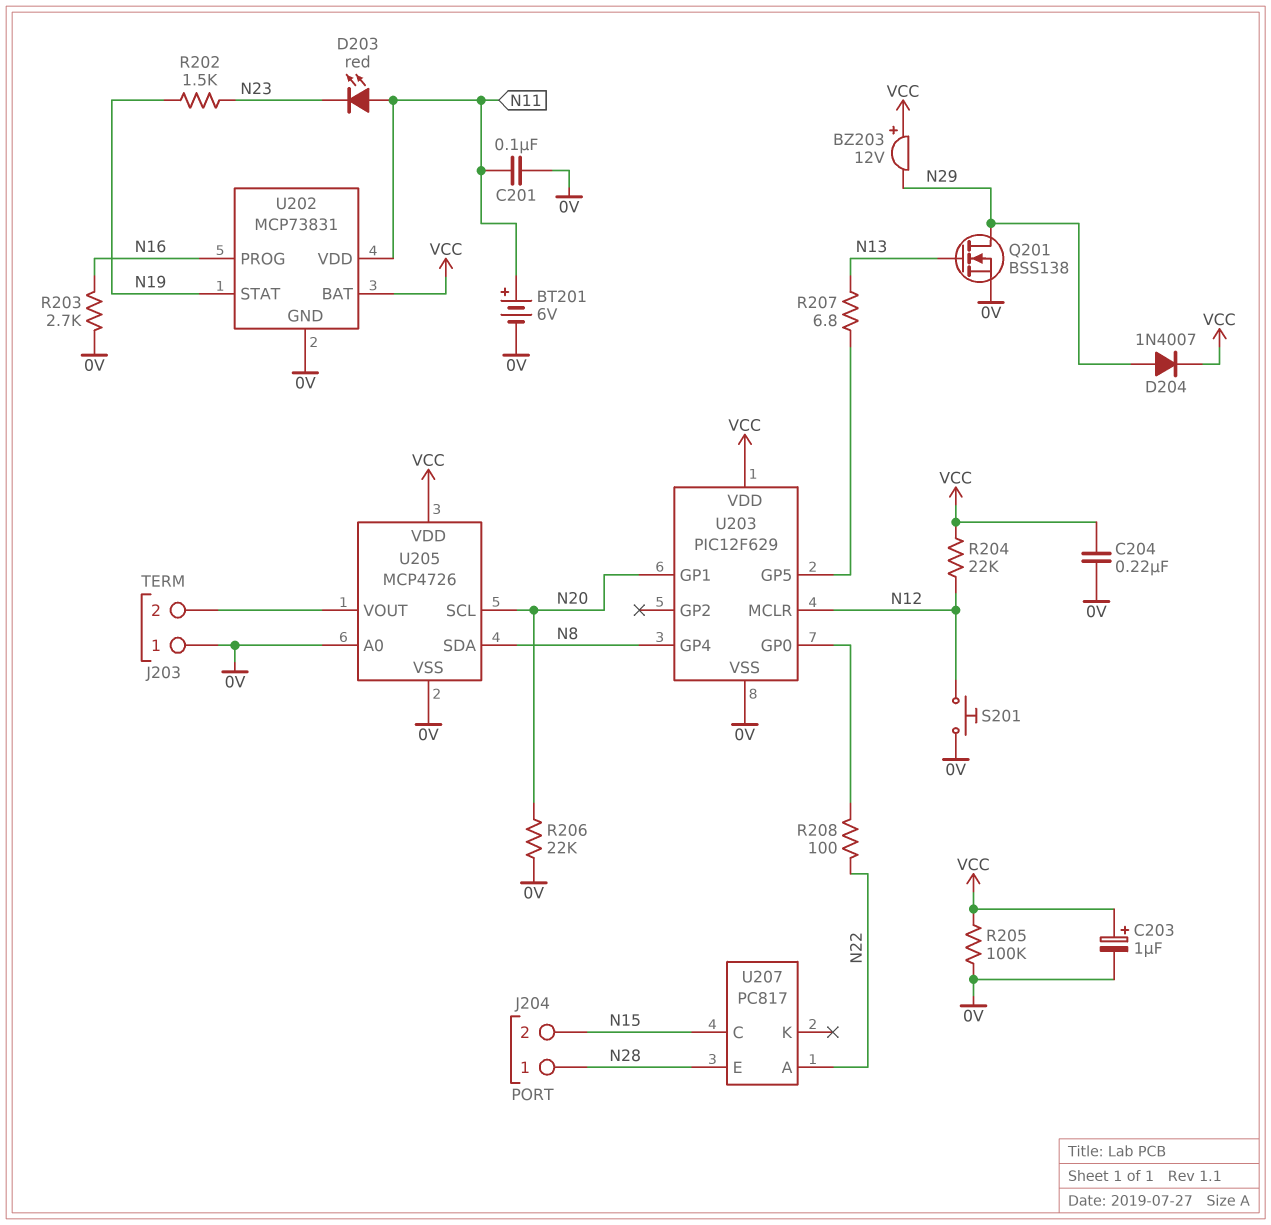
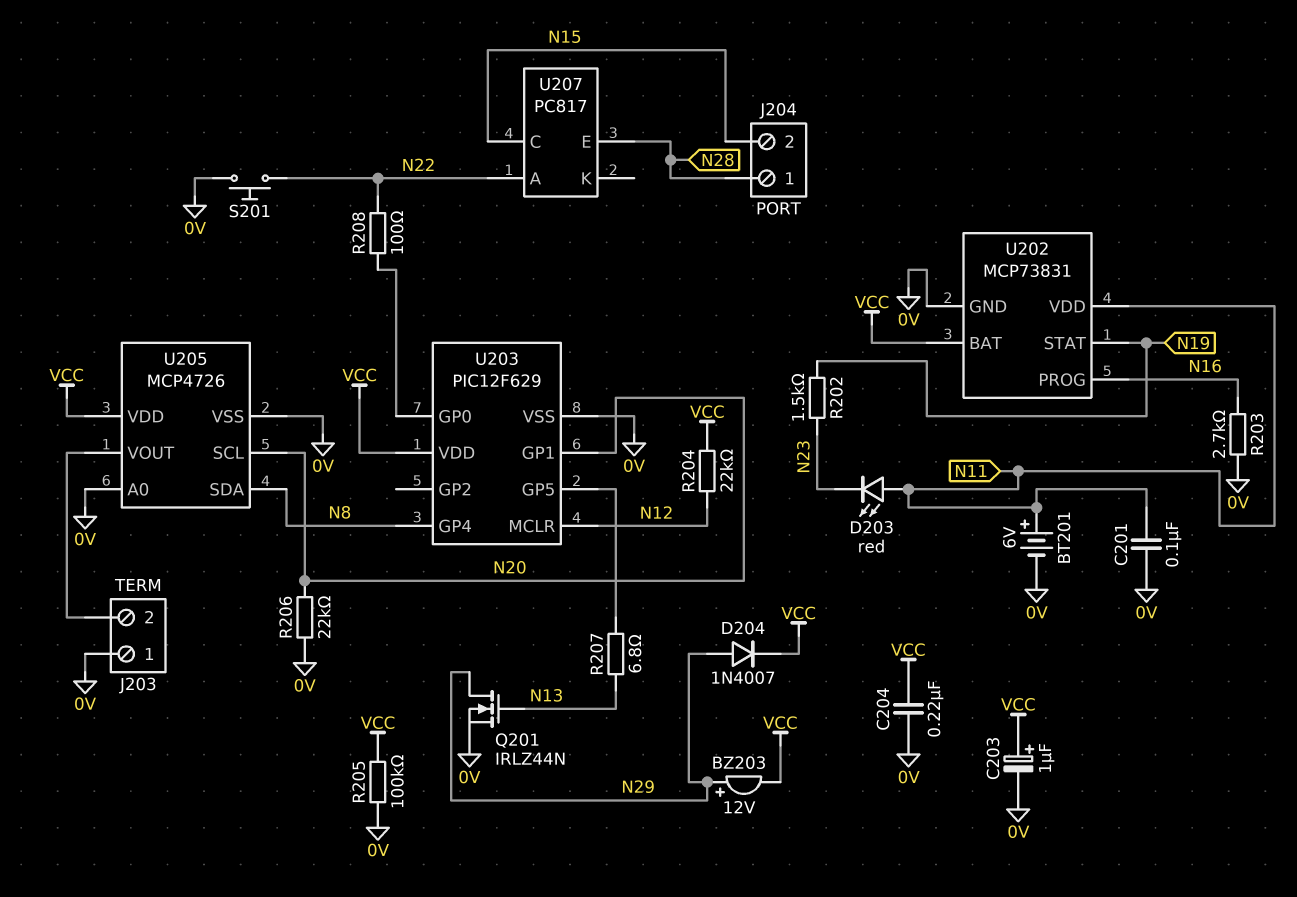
BZ203: buzzer 12V (plus VCC, minus N29) -> buzzer 12V (plus N29, minus VCC)
Q201: NMOS BSS138 (G N13, D N29, S 0V) -> NMOS IRLZ44N (G N13, D N29, S 0V)
S201: button (0V, N12) -> button (0V, N22)

